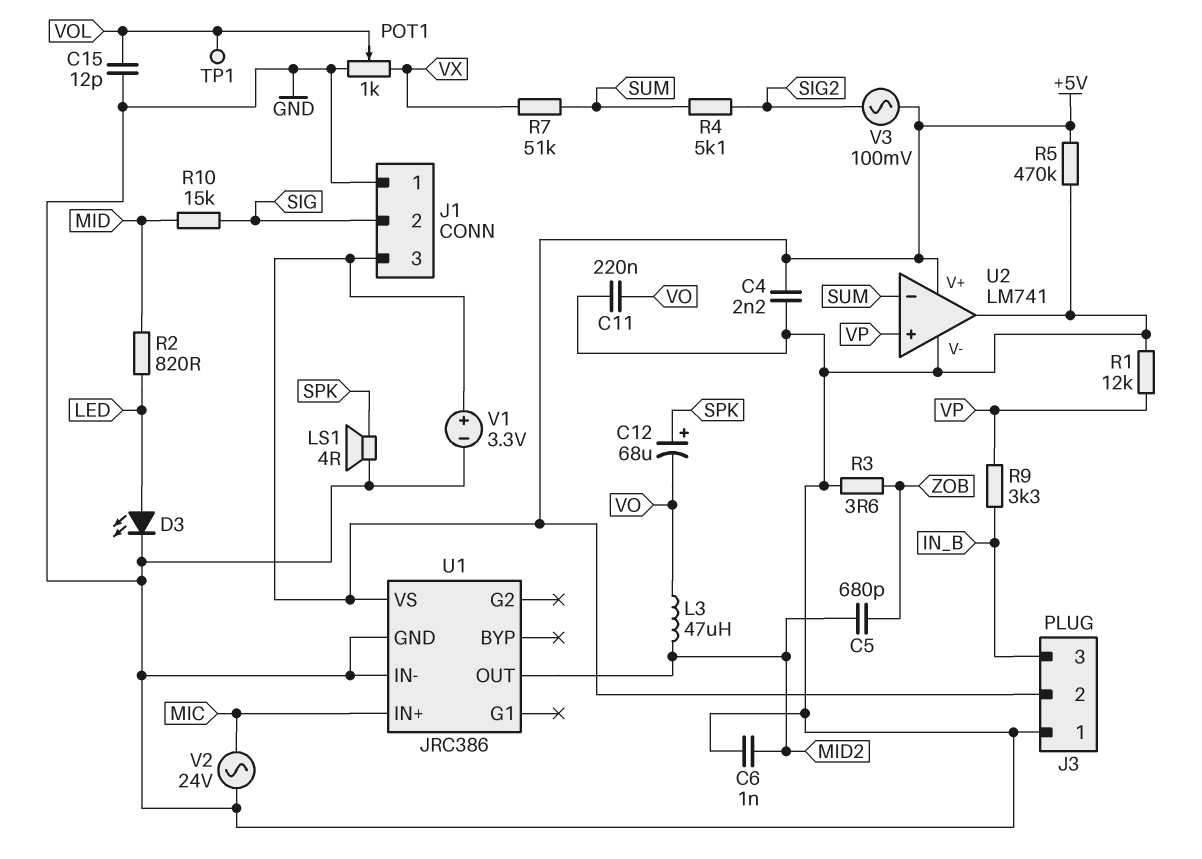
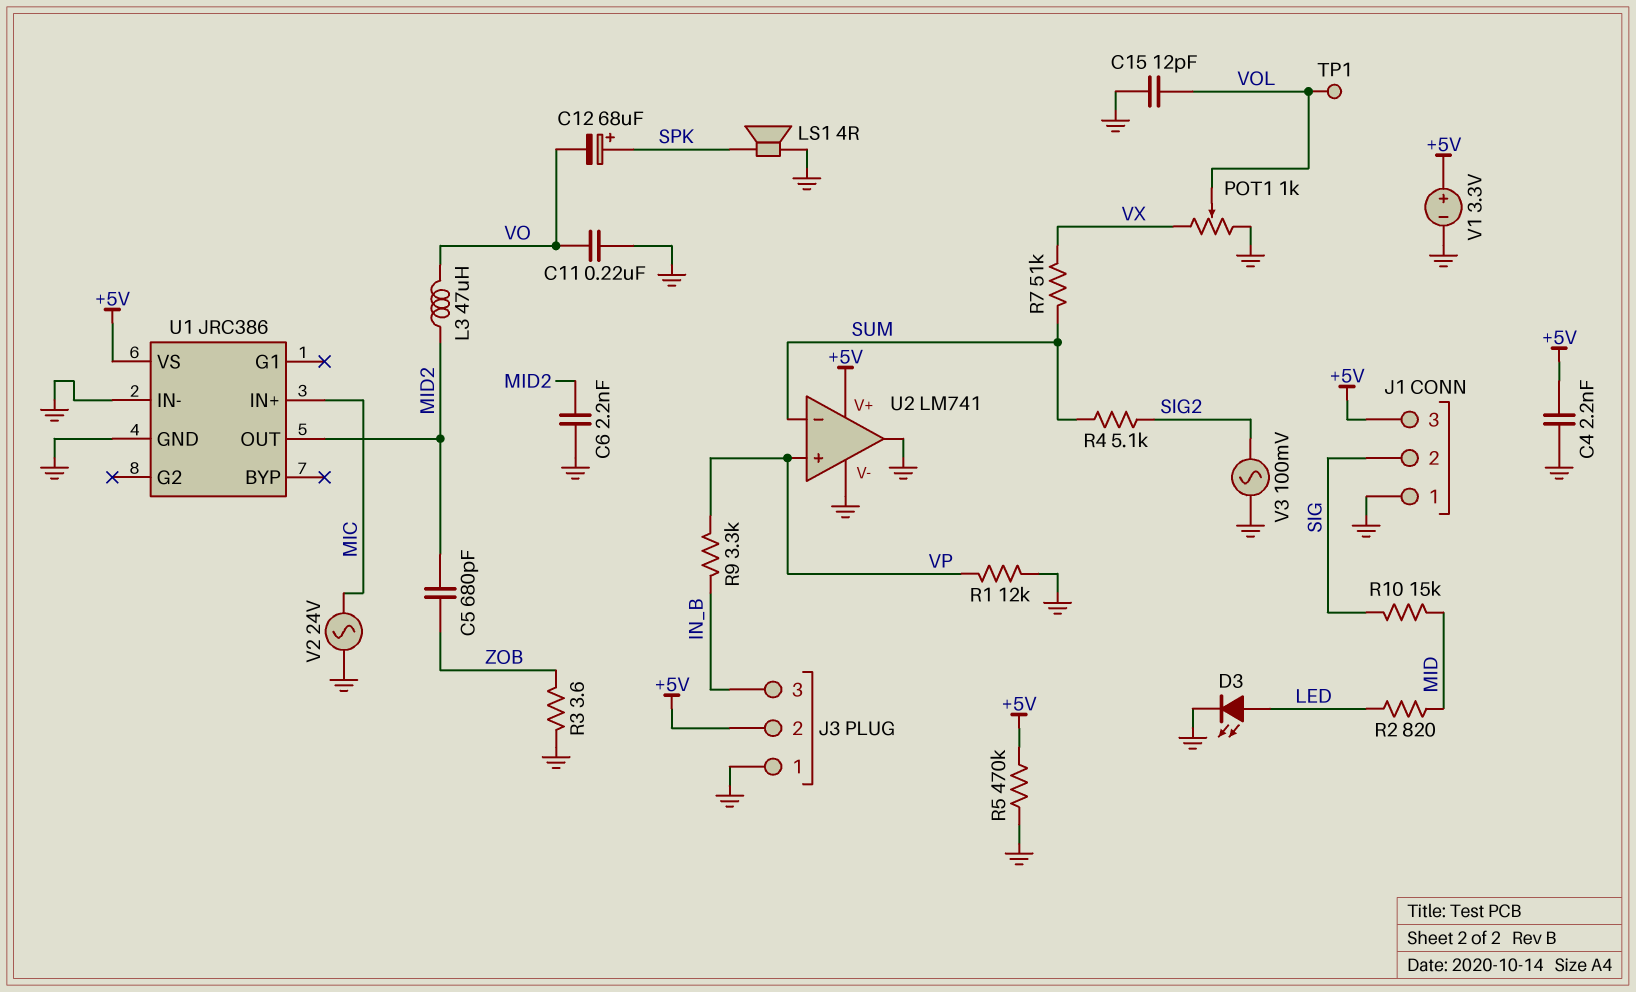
C6: 1nF (GND, MID2) -> 2.2nF (GND, MID2)
V3: AC 100mV (+5V, SIG2) -> AC 100mV (GND, SIG2)

